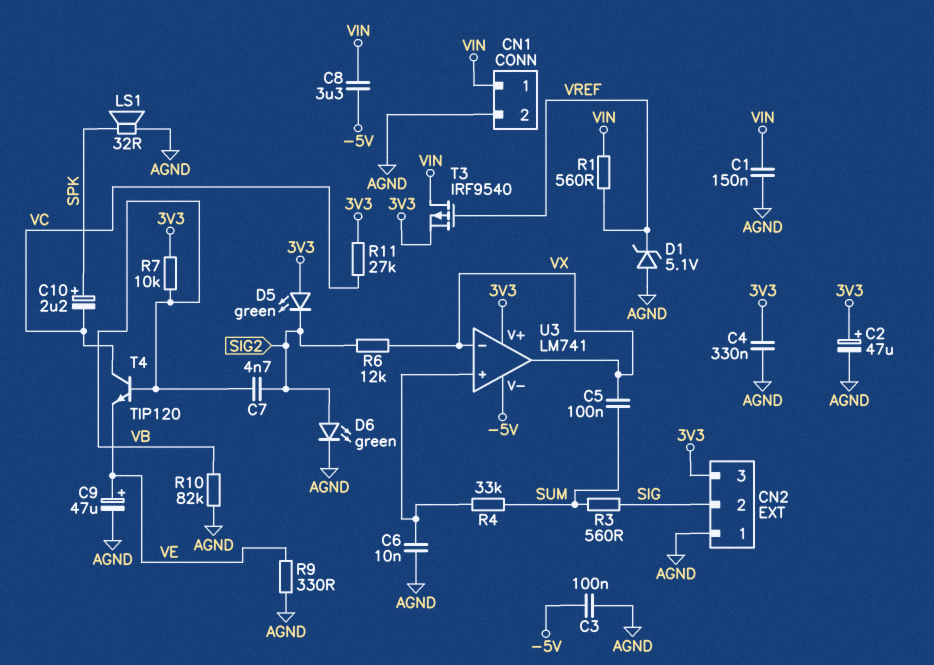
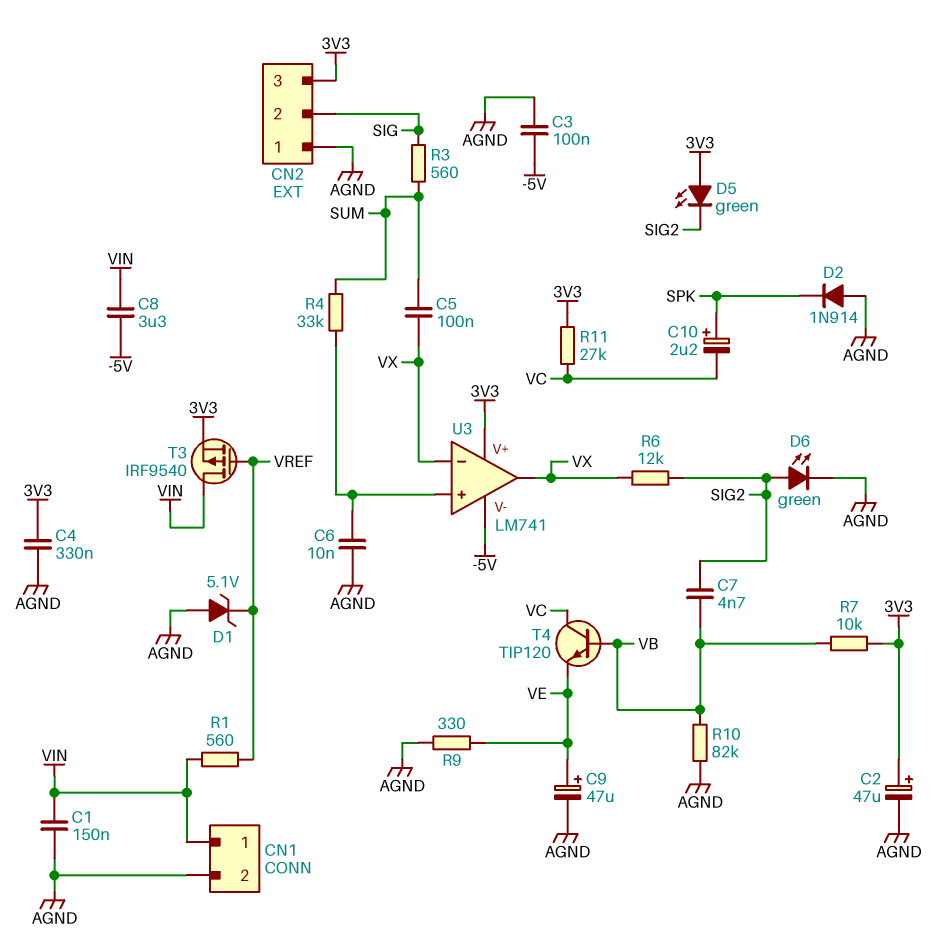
D2: none -> diode 1N914 (A AGND, K SPK)
LS1: speaker 32R (AGND, SPK) -> none

